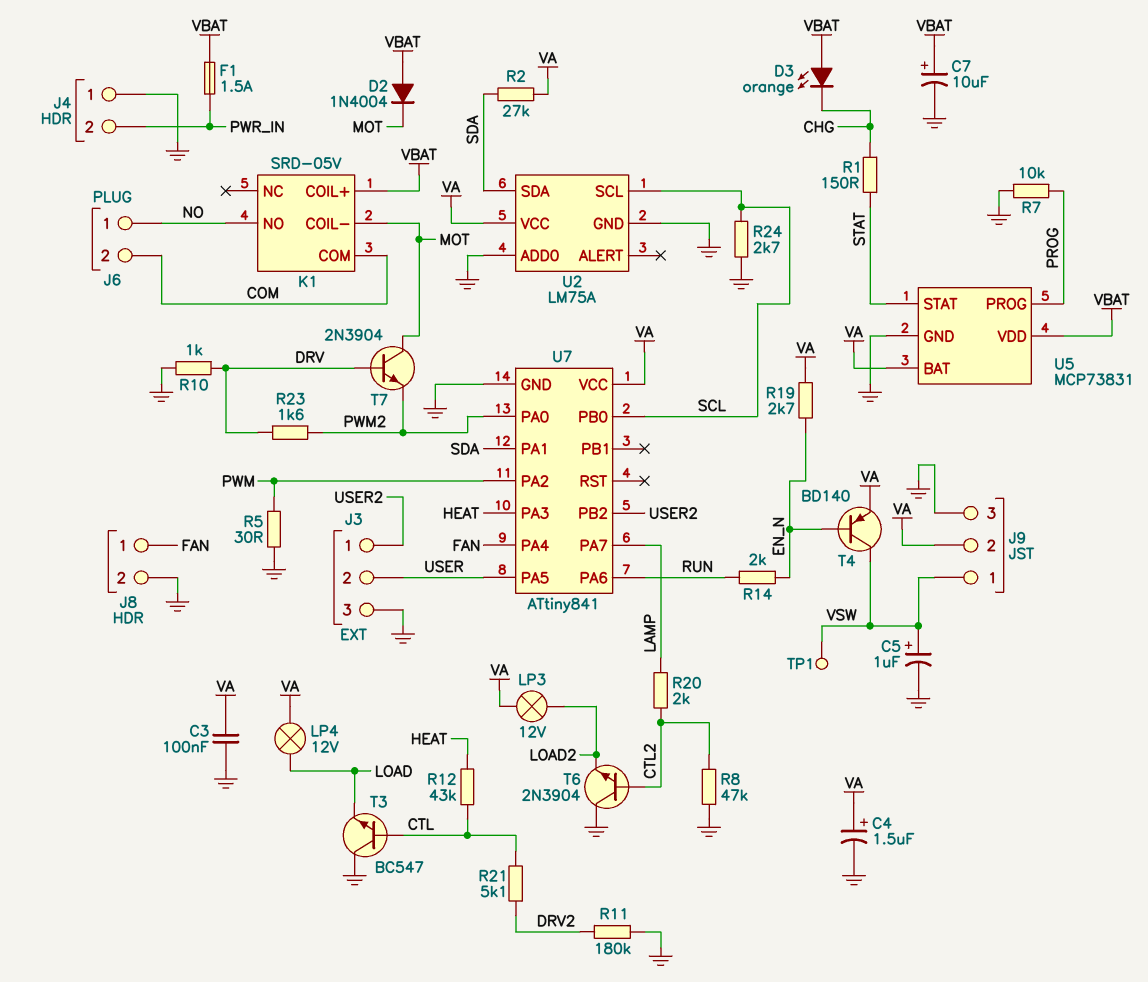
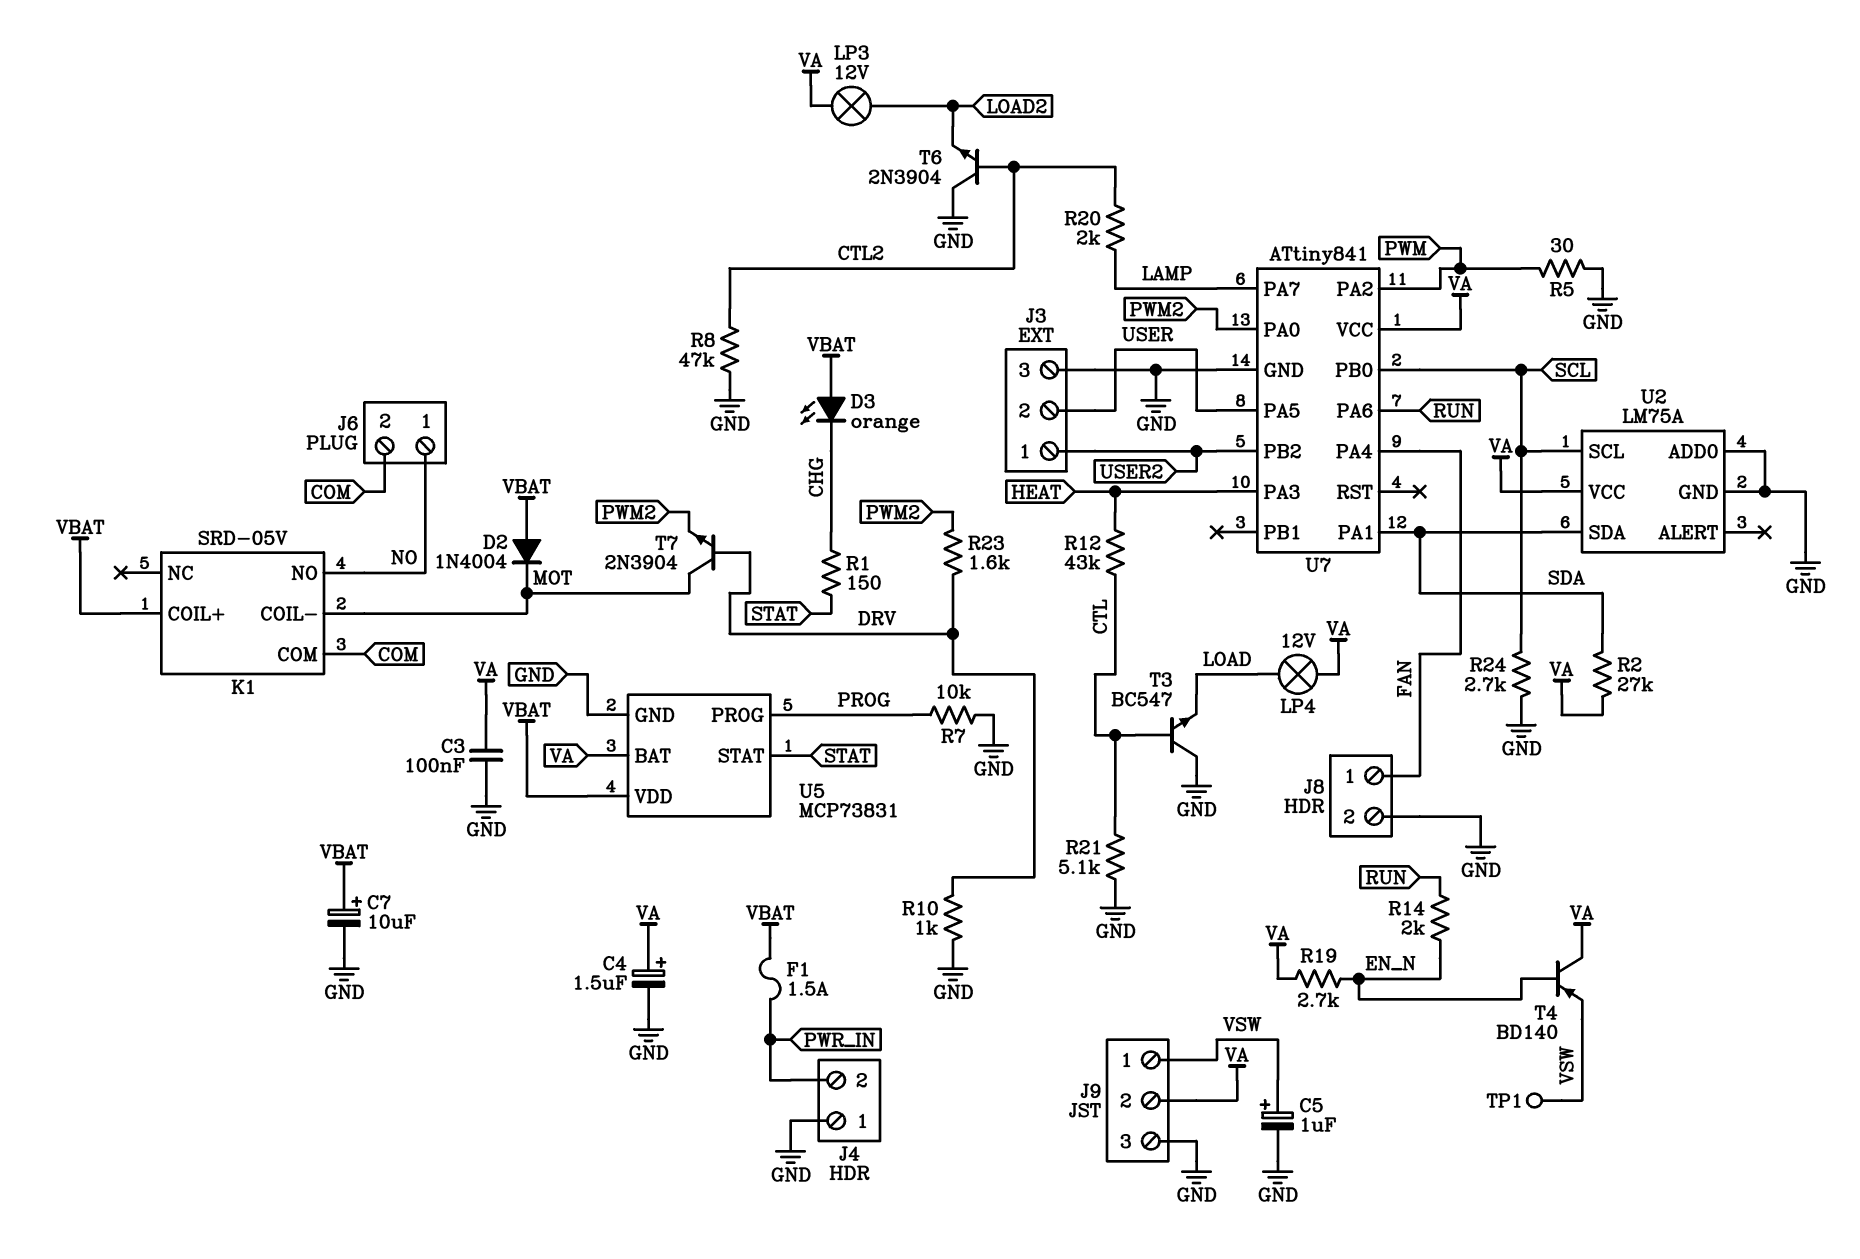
R11: 180k (DRV2, GND) -> none
R21: 5.1k (CTL, DRV2) -> 5.1k (CTL, GND)
T4: PNP BD140 (B EN_N, C VSW, E VA) -> PNP BD140 (B EN_N, C VA, E VSW)

